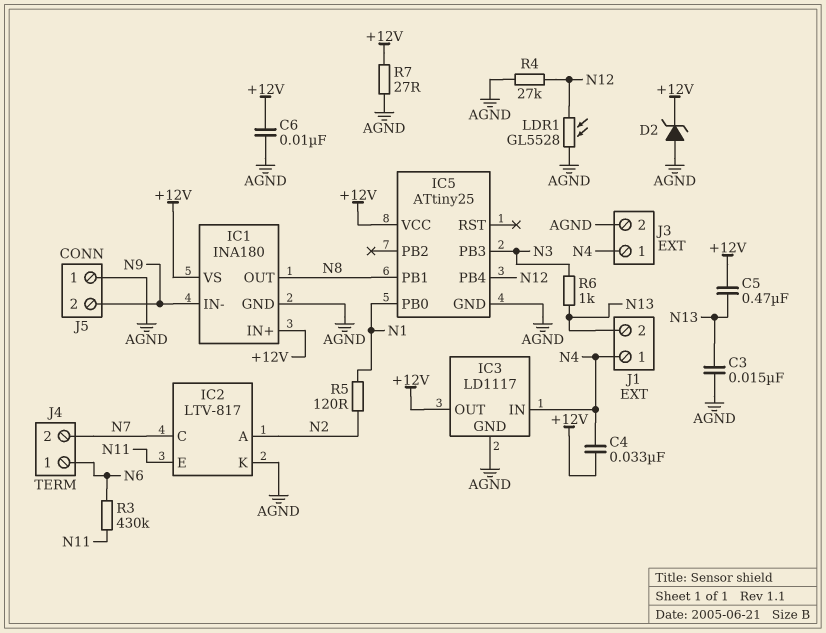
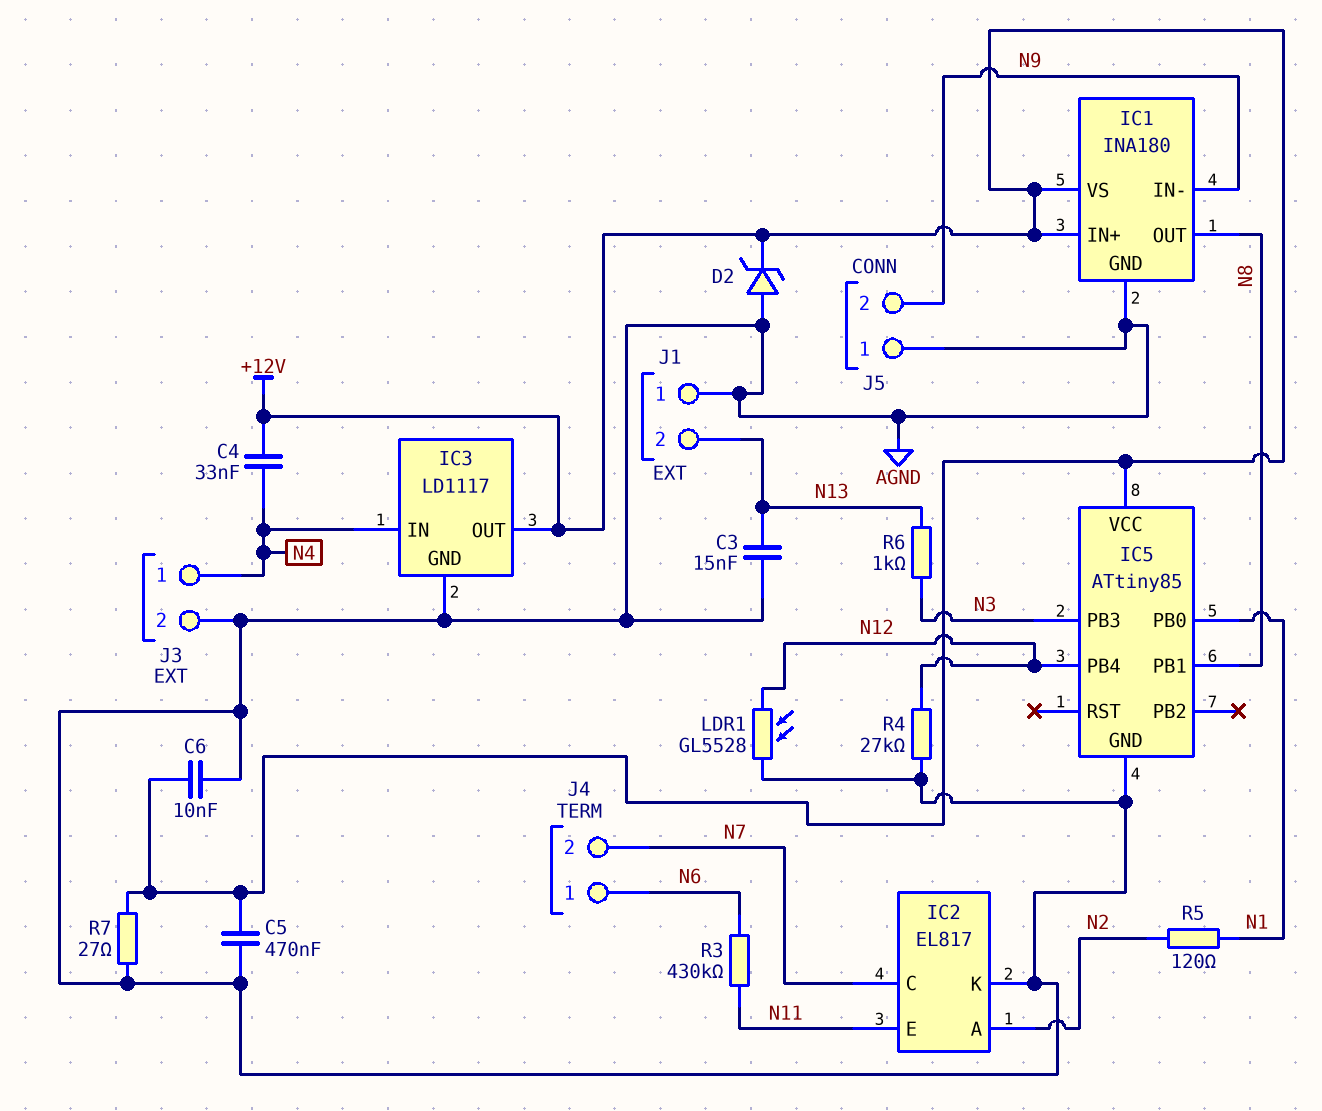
C5: 470nF (+12V, N13) -> 470nF (+12V, AGND)
IC2: LTV-817 -> EL817
IC5: ATtiny25 -> ATtiny85
J1 pin 1: N4 -> AGND

